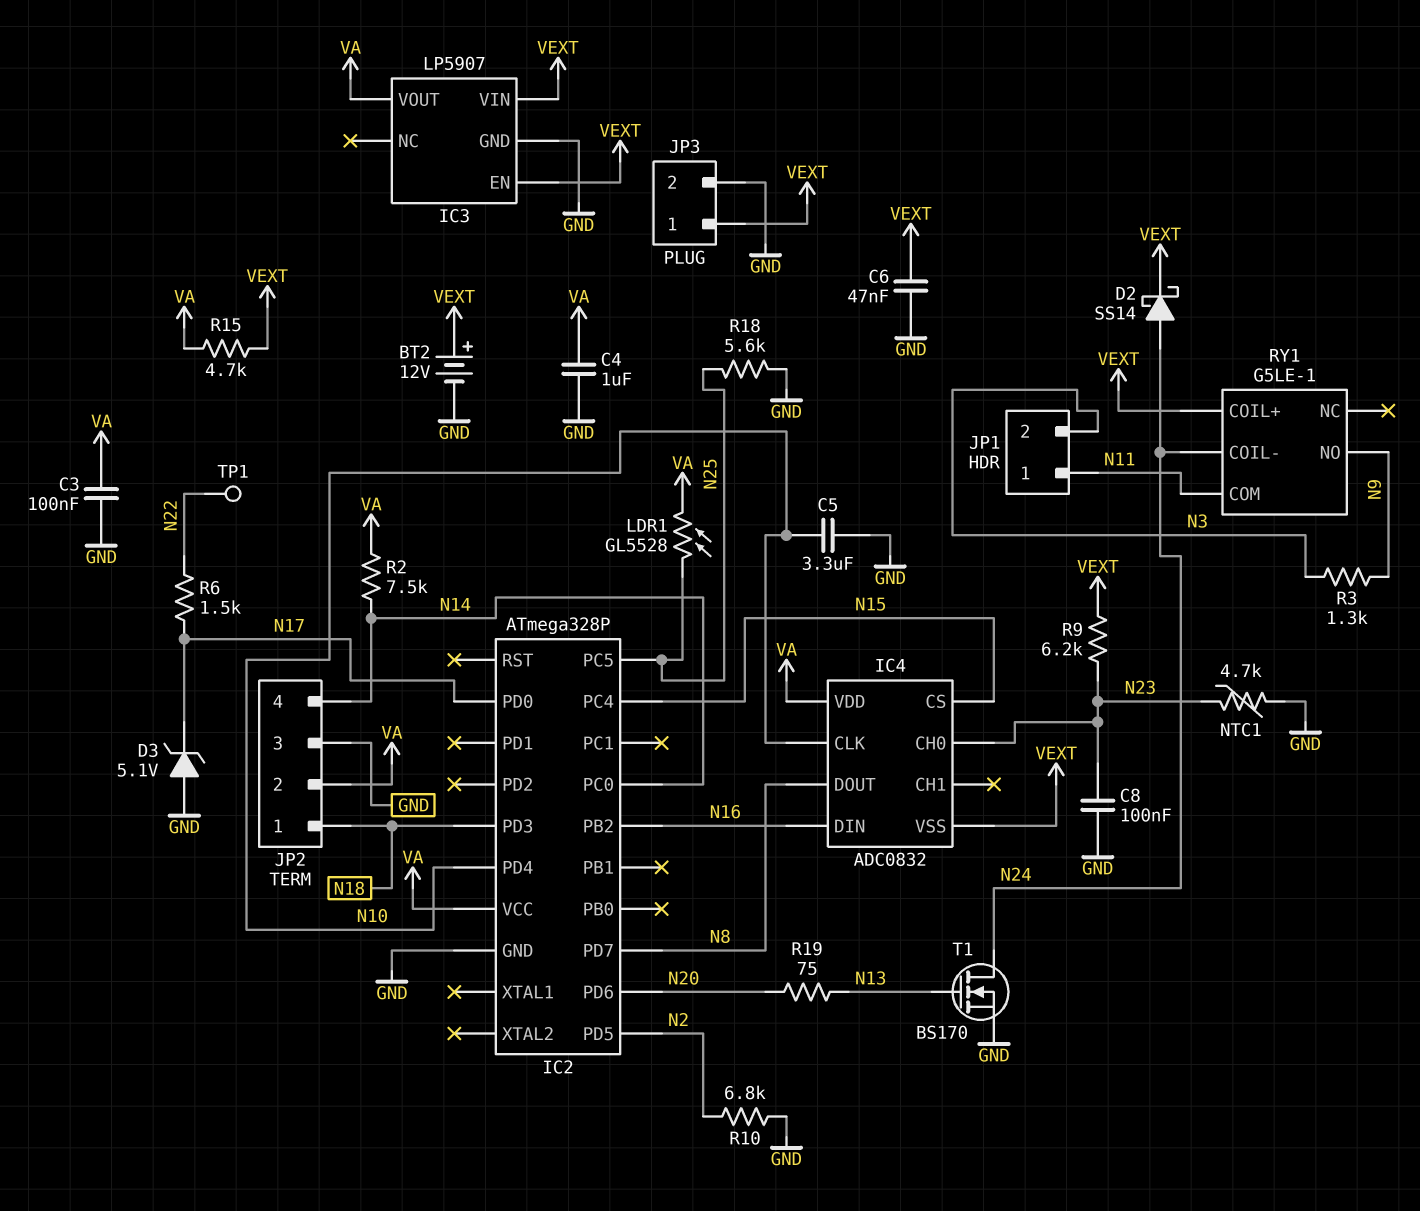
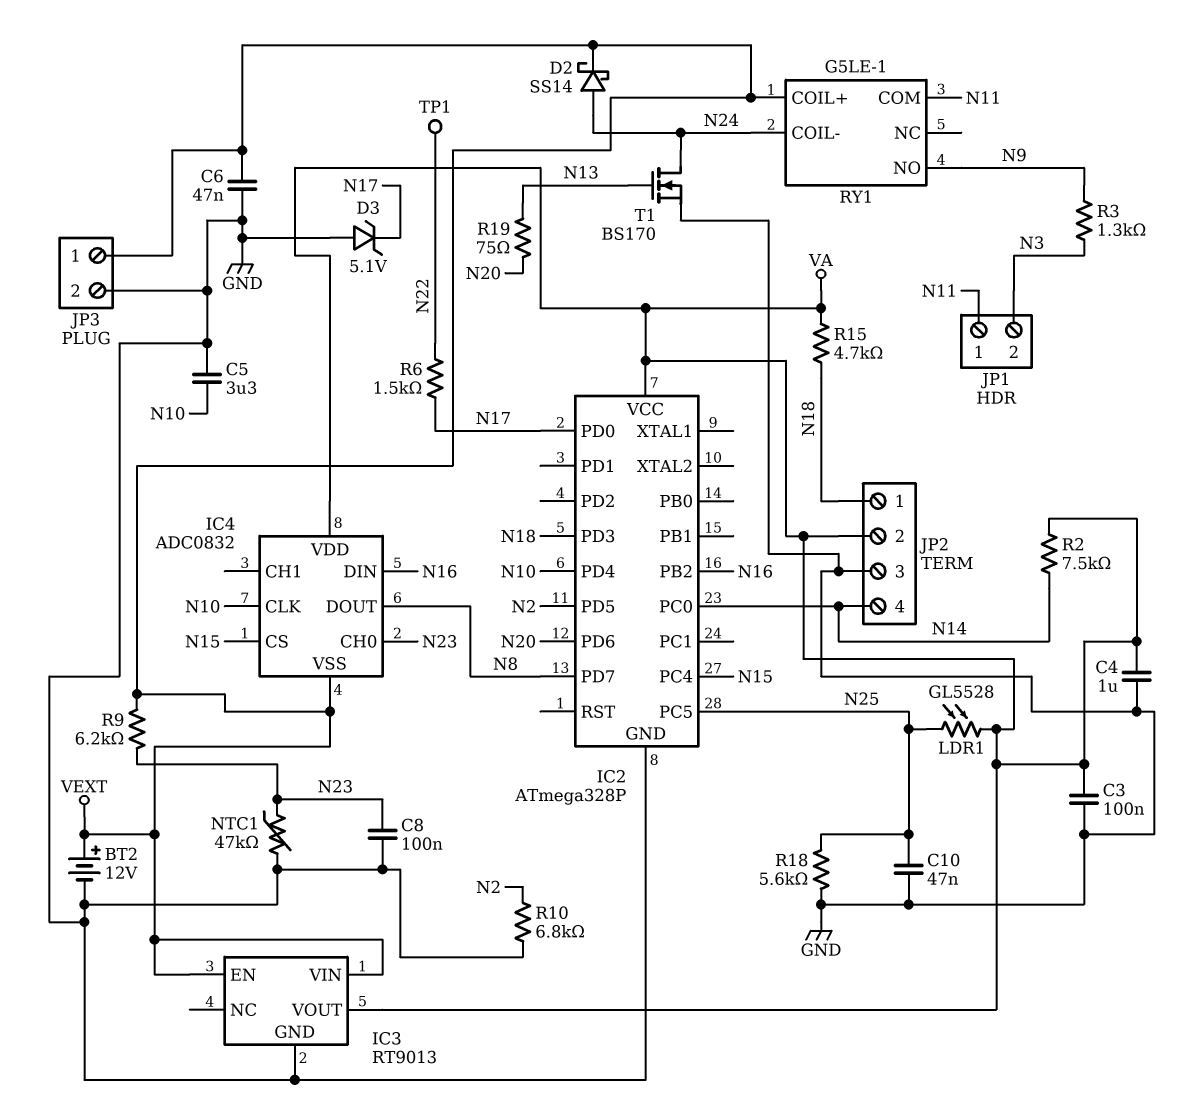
C10: none -> 47nF (GND, N25)
IC3: LP5907 -> RT9013
NTC1: 4.7k (GND, N23) -> 47k (GND, N23)
R15: 4.7k (VA, VEXT) -> 4.7k (N18, VA)

